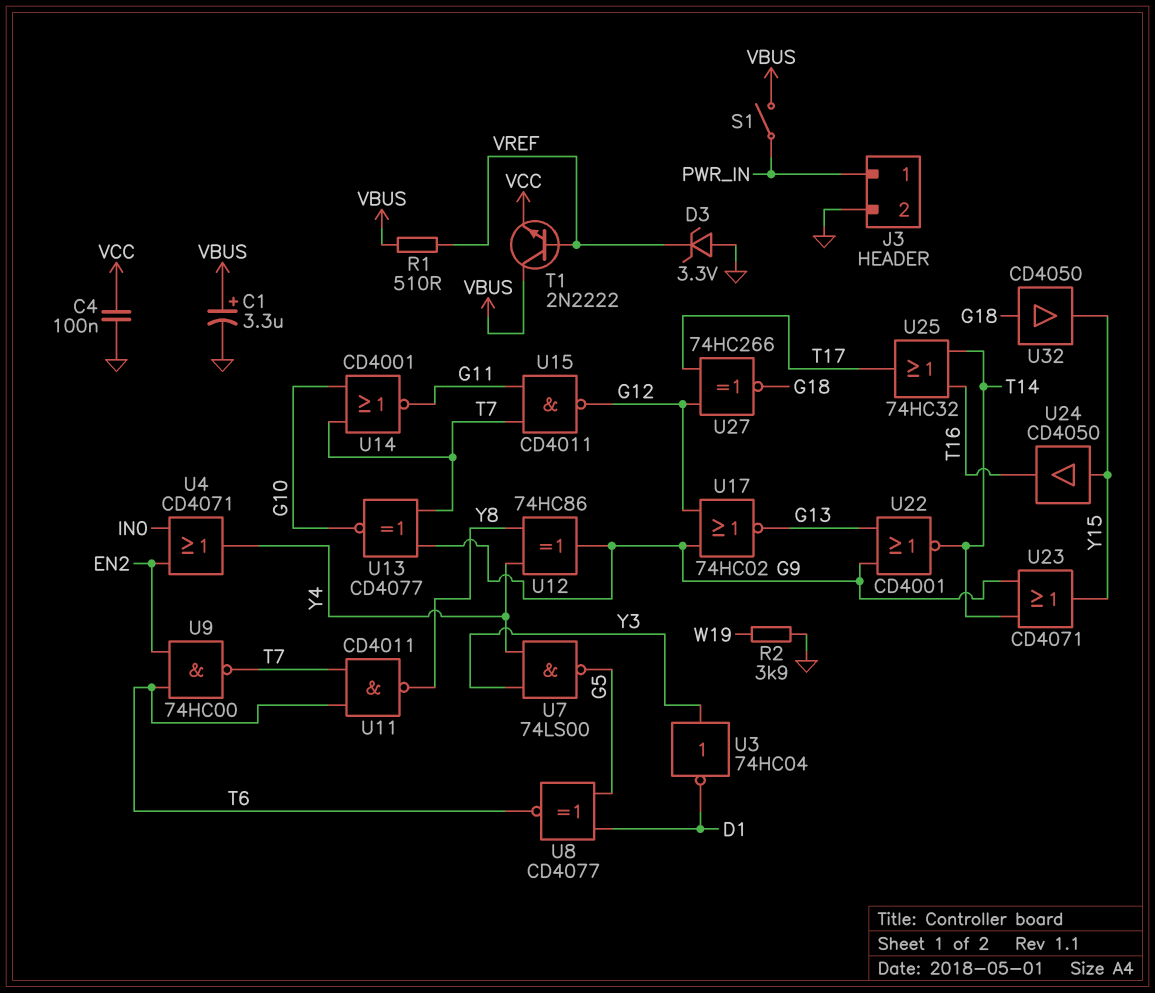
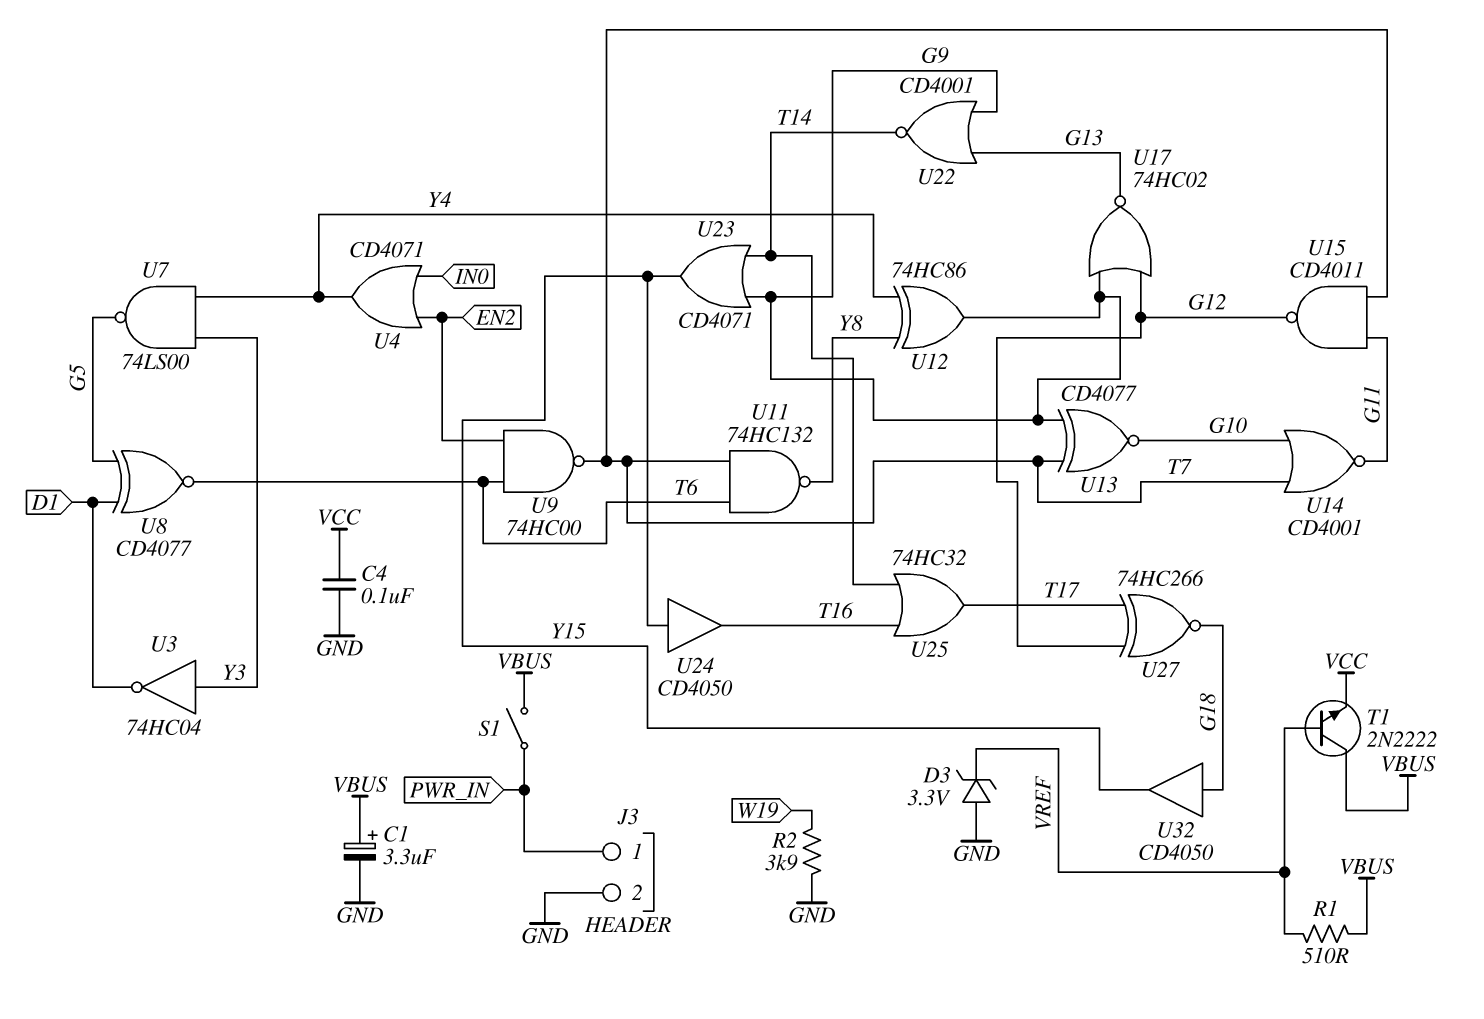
U11: NAND CD4011 (in T6, in T7, out Y8) -> NAND 74HC132 (in T6, in T7, out Y8)

